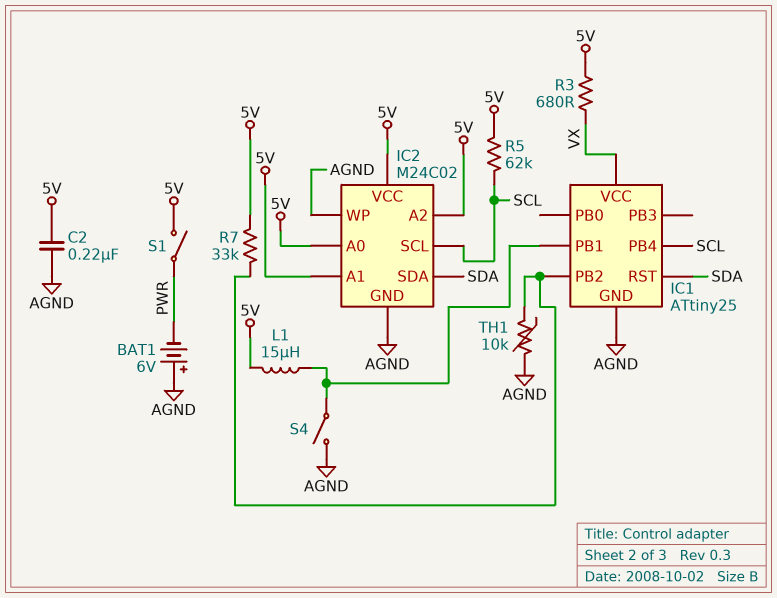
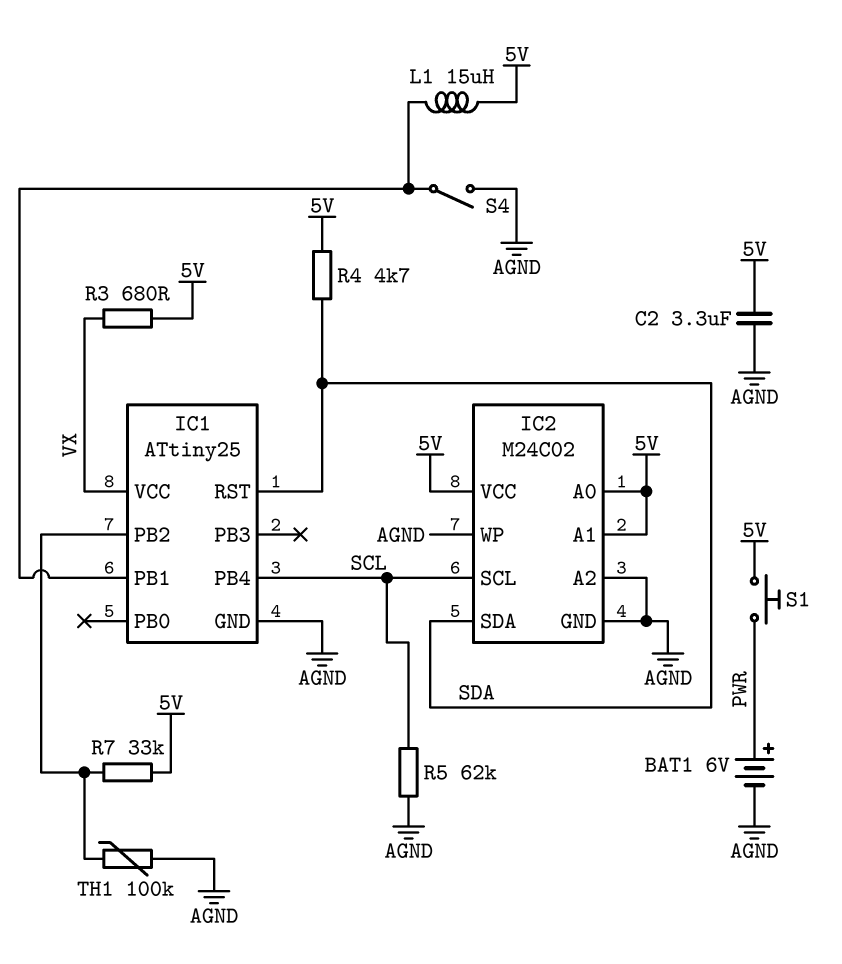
BAT1: 6V (plus AGND, minus PWR) -> 6V (plus PWR, minus AGND)
C2: 220nF (5V, AGND) -> 3.3uF (5V, AGND)
IC2 pin A2: 5V -> AGND
R4: none -> 4.7k (5V, SDA)
R5: 62k (5V, SCL) -> 62k (AGND, SCL)
S1: switch (5V, PWR) -> button (5V, PWR)
TH1: 10k (AGND, IC1/PB2) -> 100k (AGND, IC1/PB2)

